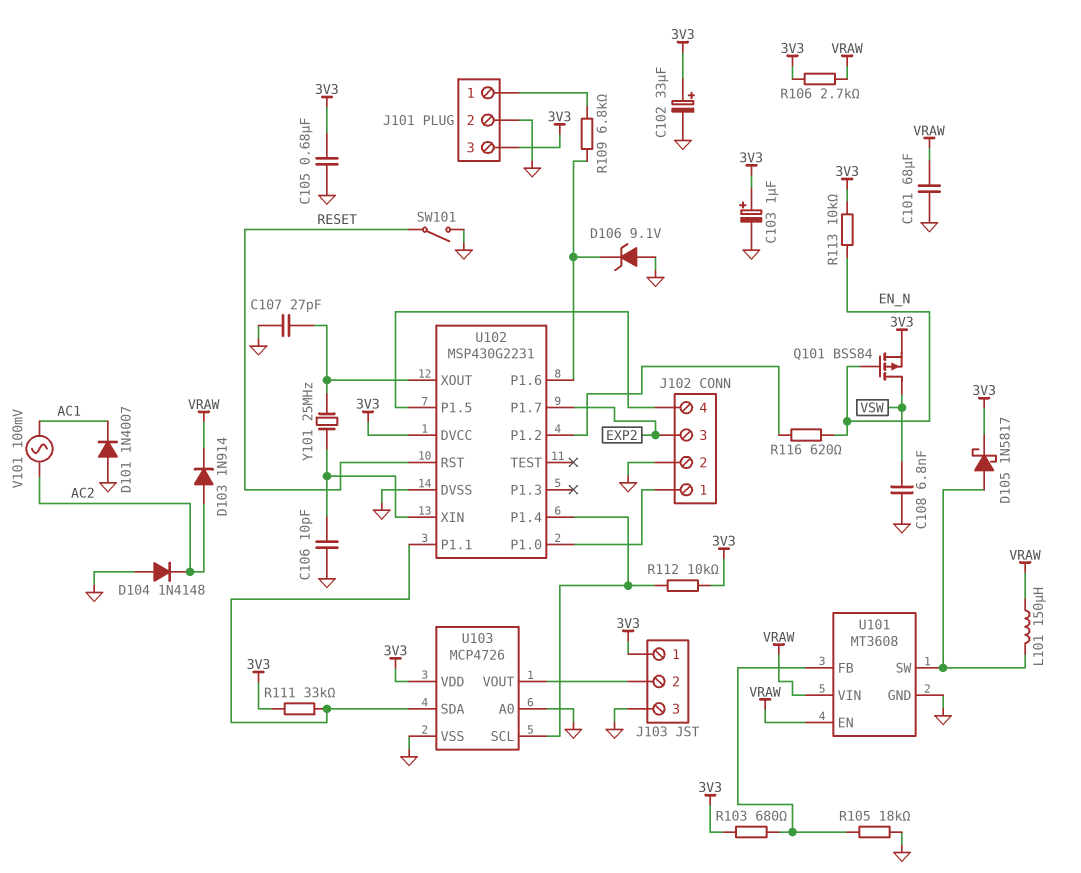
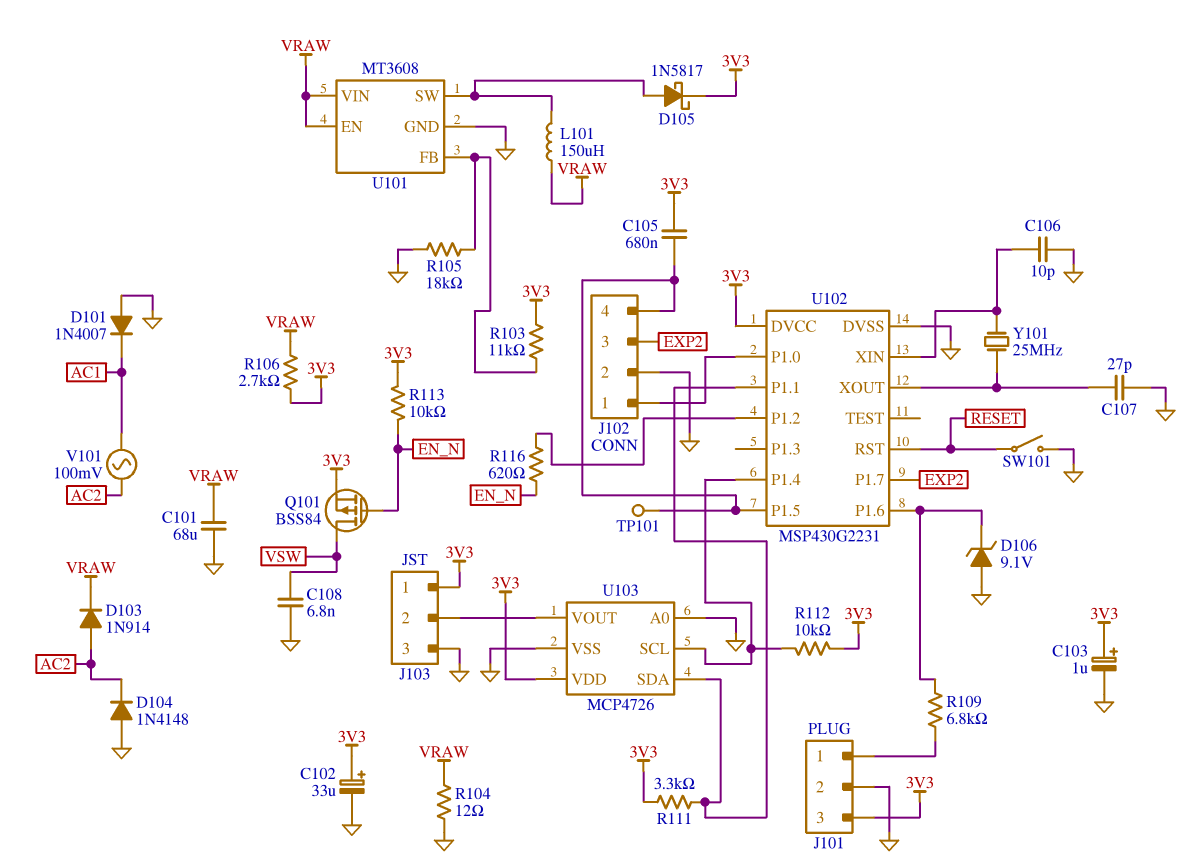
C105: 680nF (3V3, GND) -> 680nF (3V3, J102/4)
R103: 680 (3V3, U101/FB) -> 11k (3V3, U101/FB)
R104: none -> 12 (GND, VRAW)
R111: 33k (3V3, U102/P1.1) -> 3.3k (3V3, U102/P1.1)
TP101: none -> test point (J102/4)

